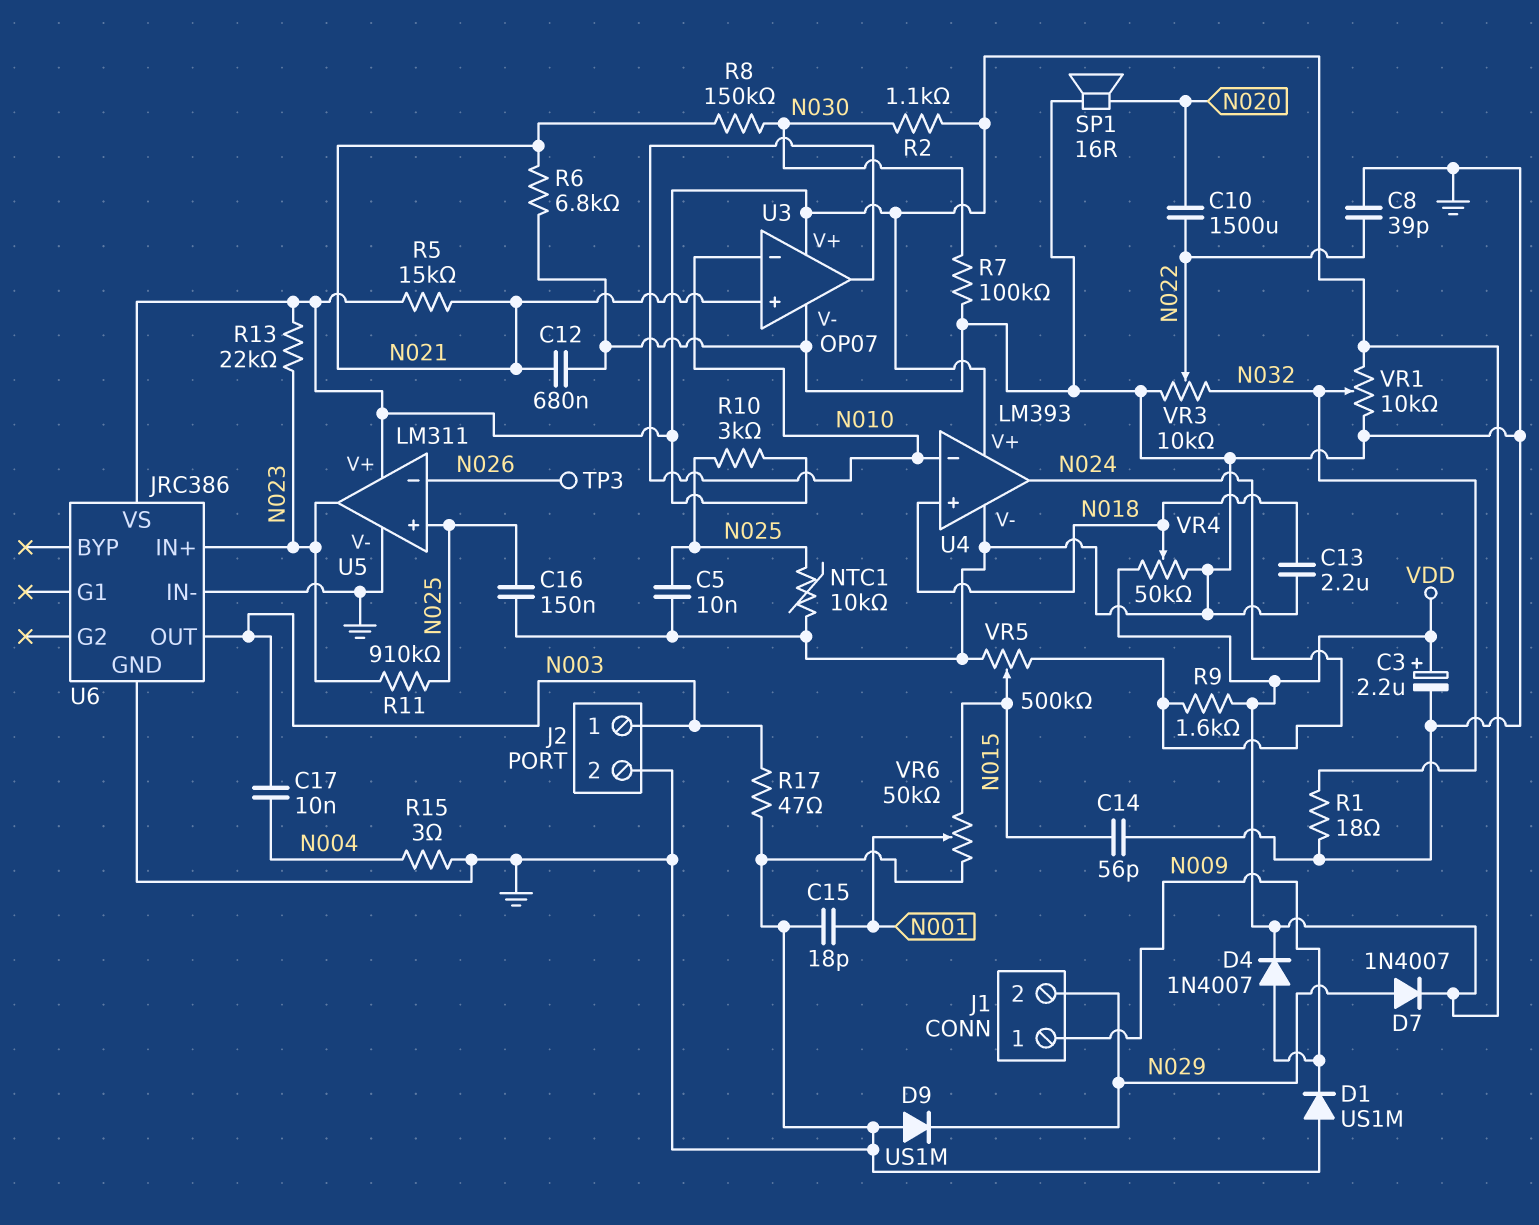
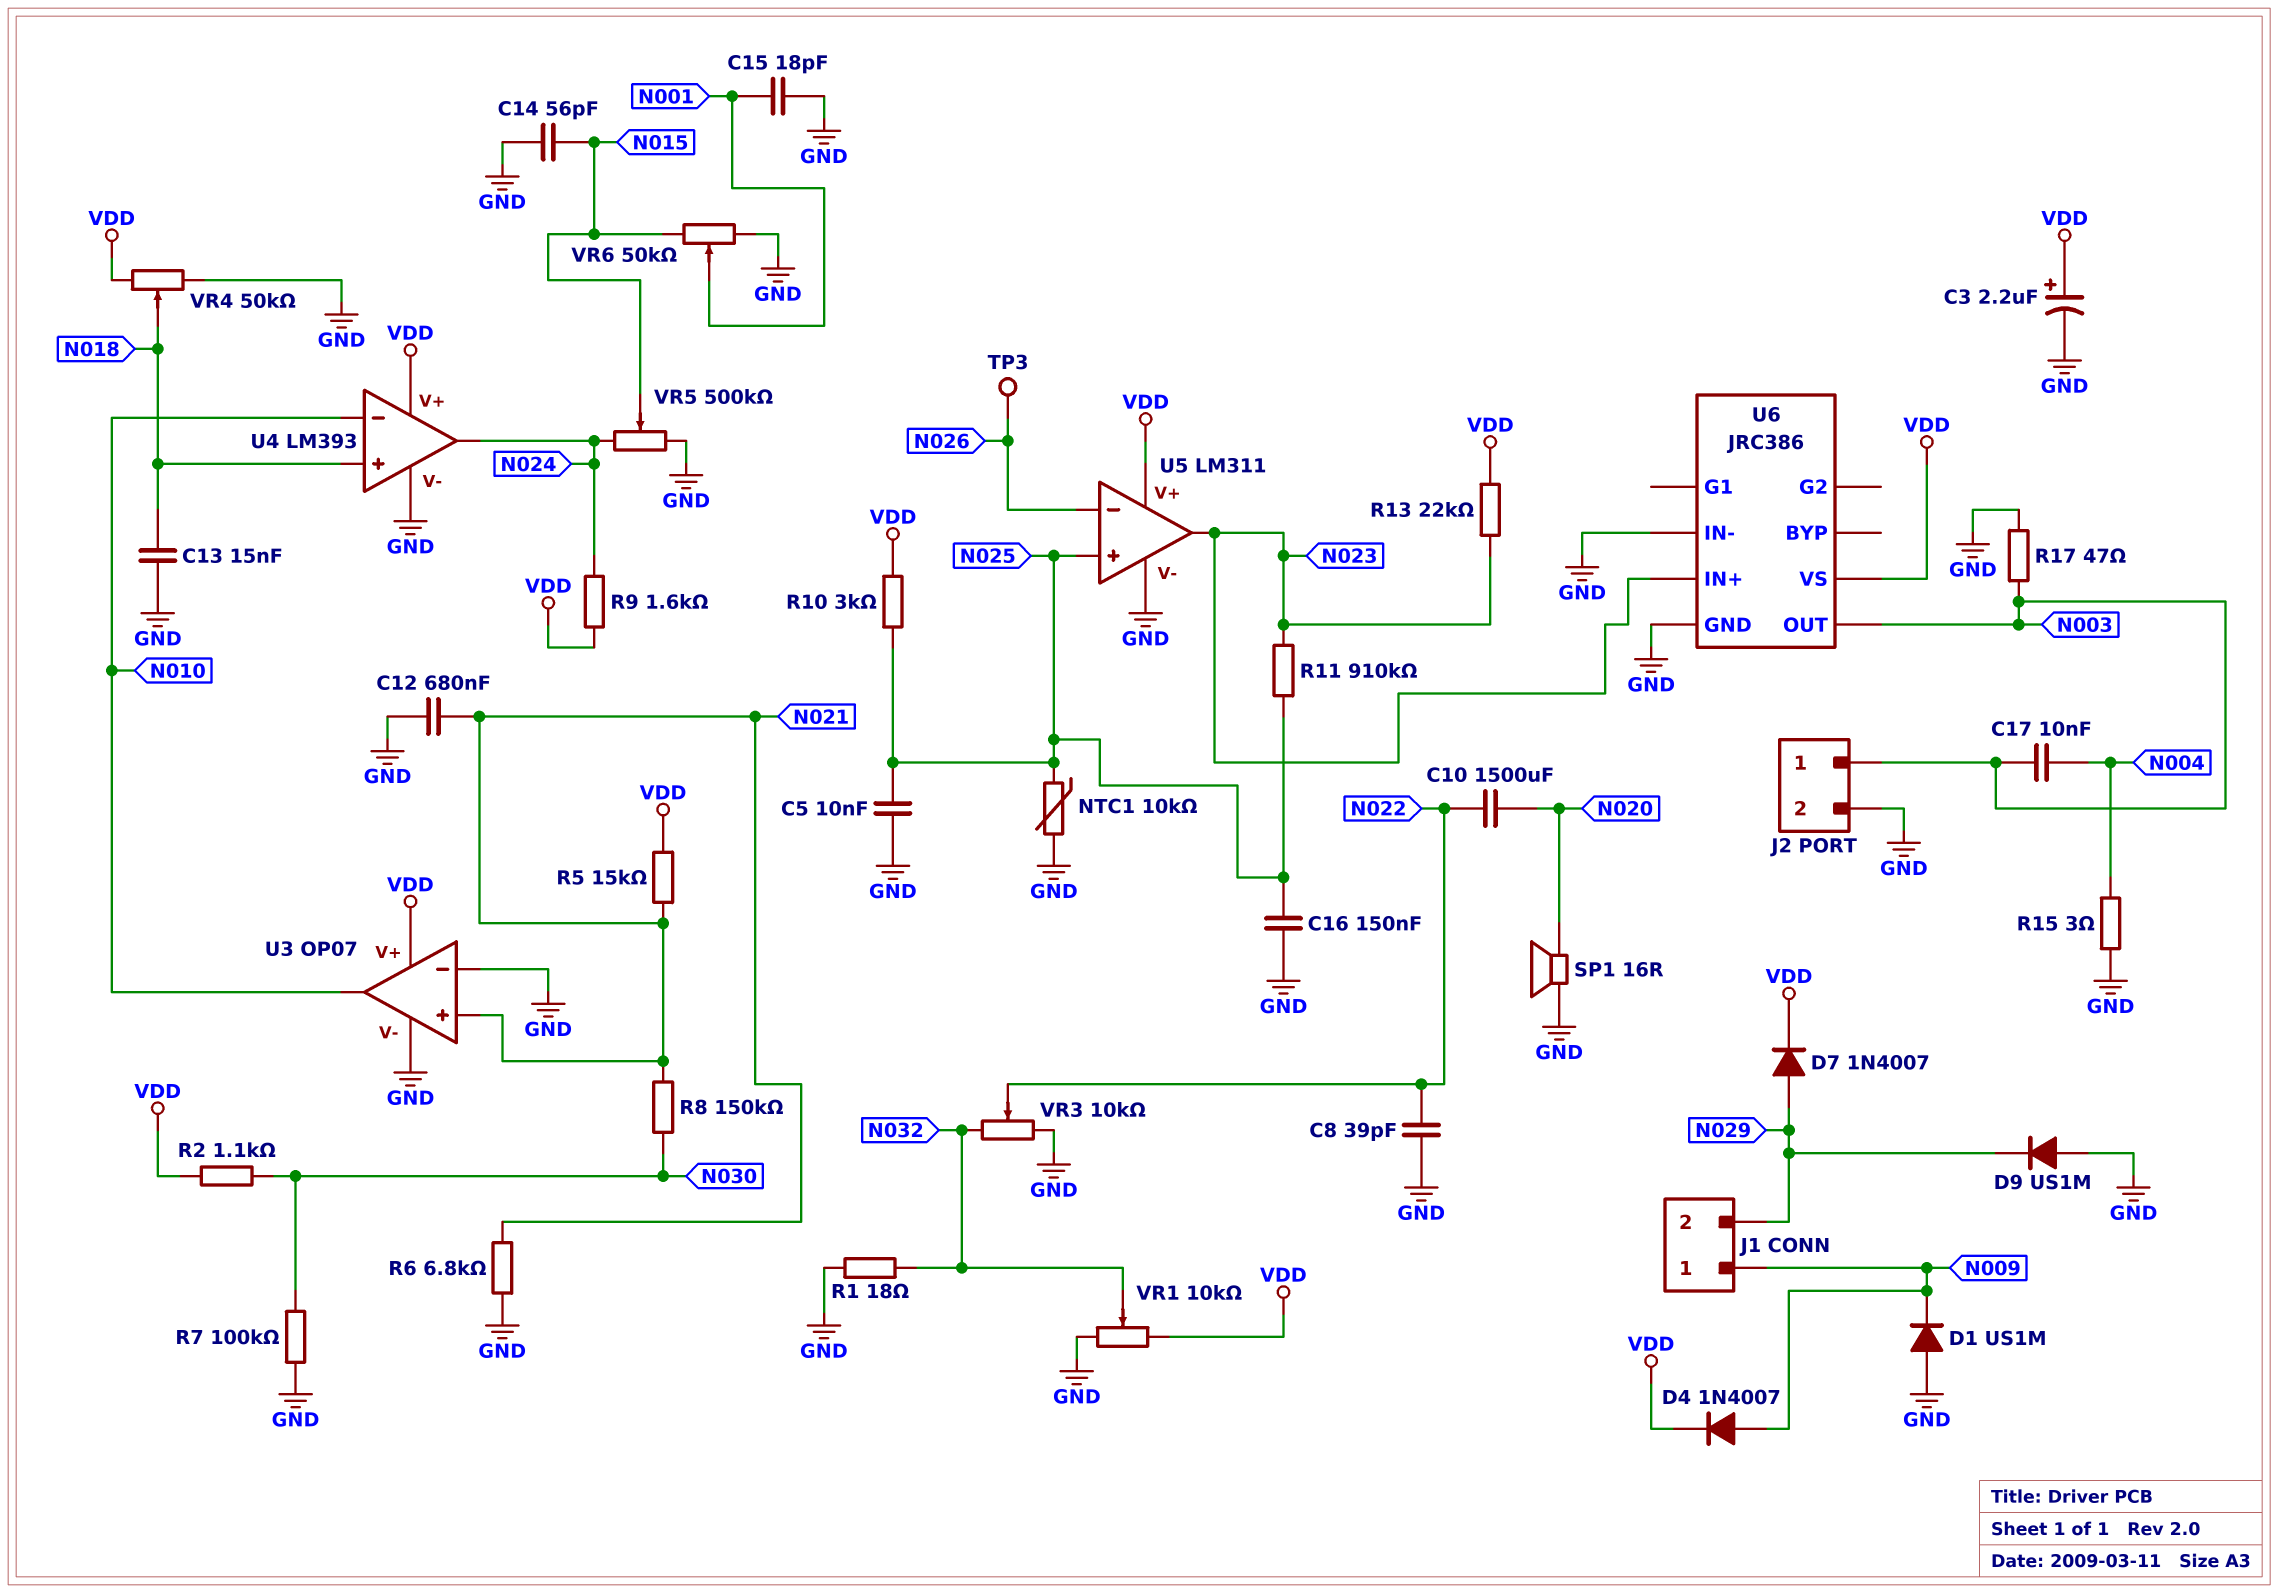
C13: 2.2uF (GND, N018) -> 15nF (GND, N018)
U3 pin in-: N010 -> GND

